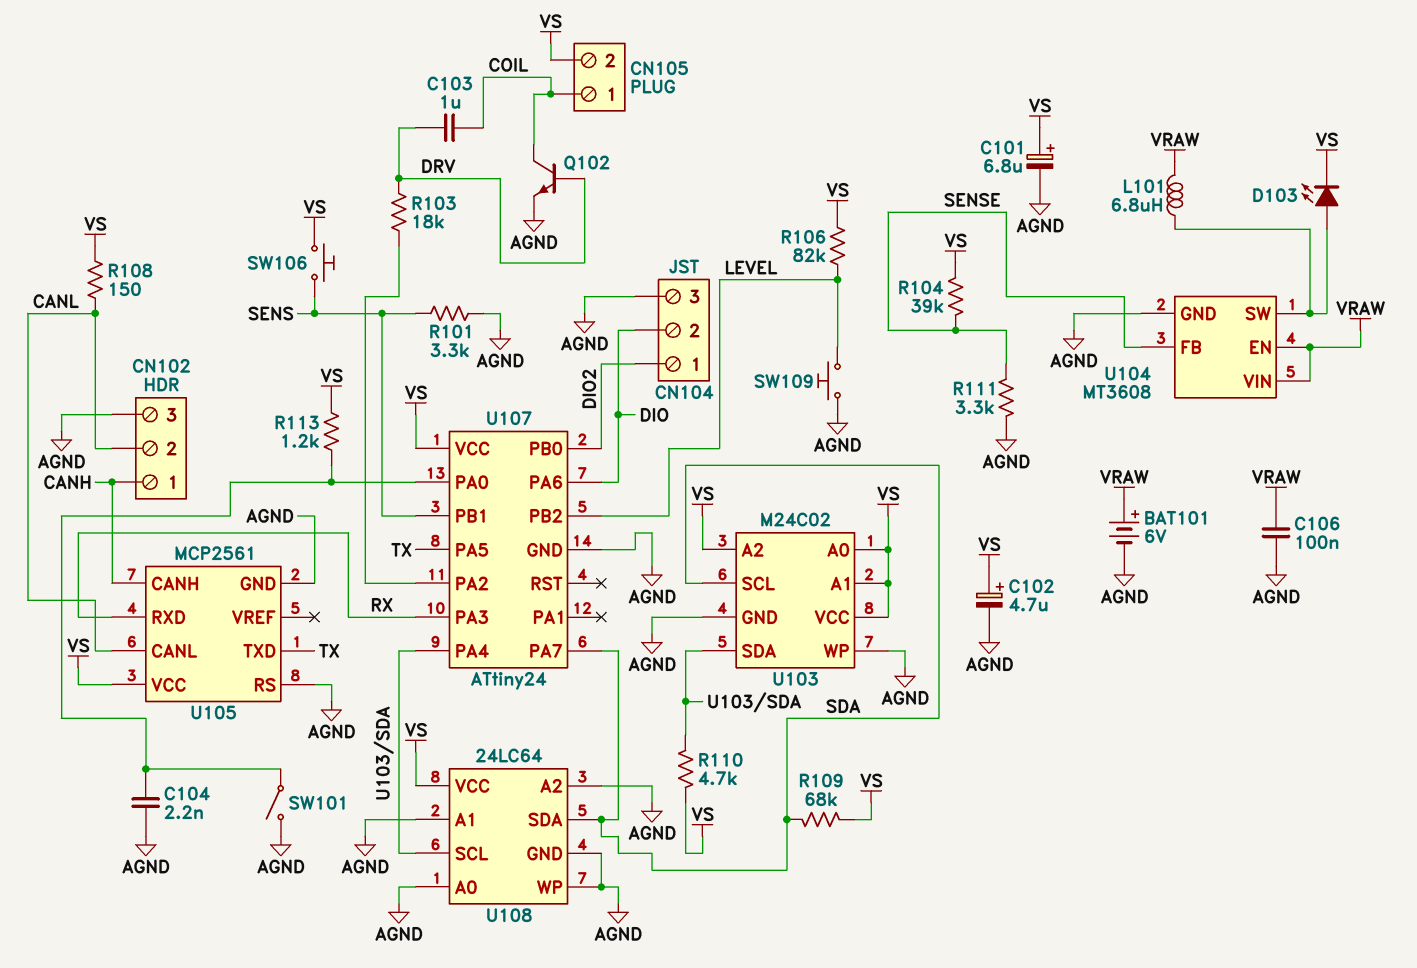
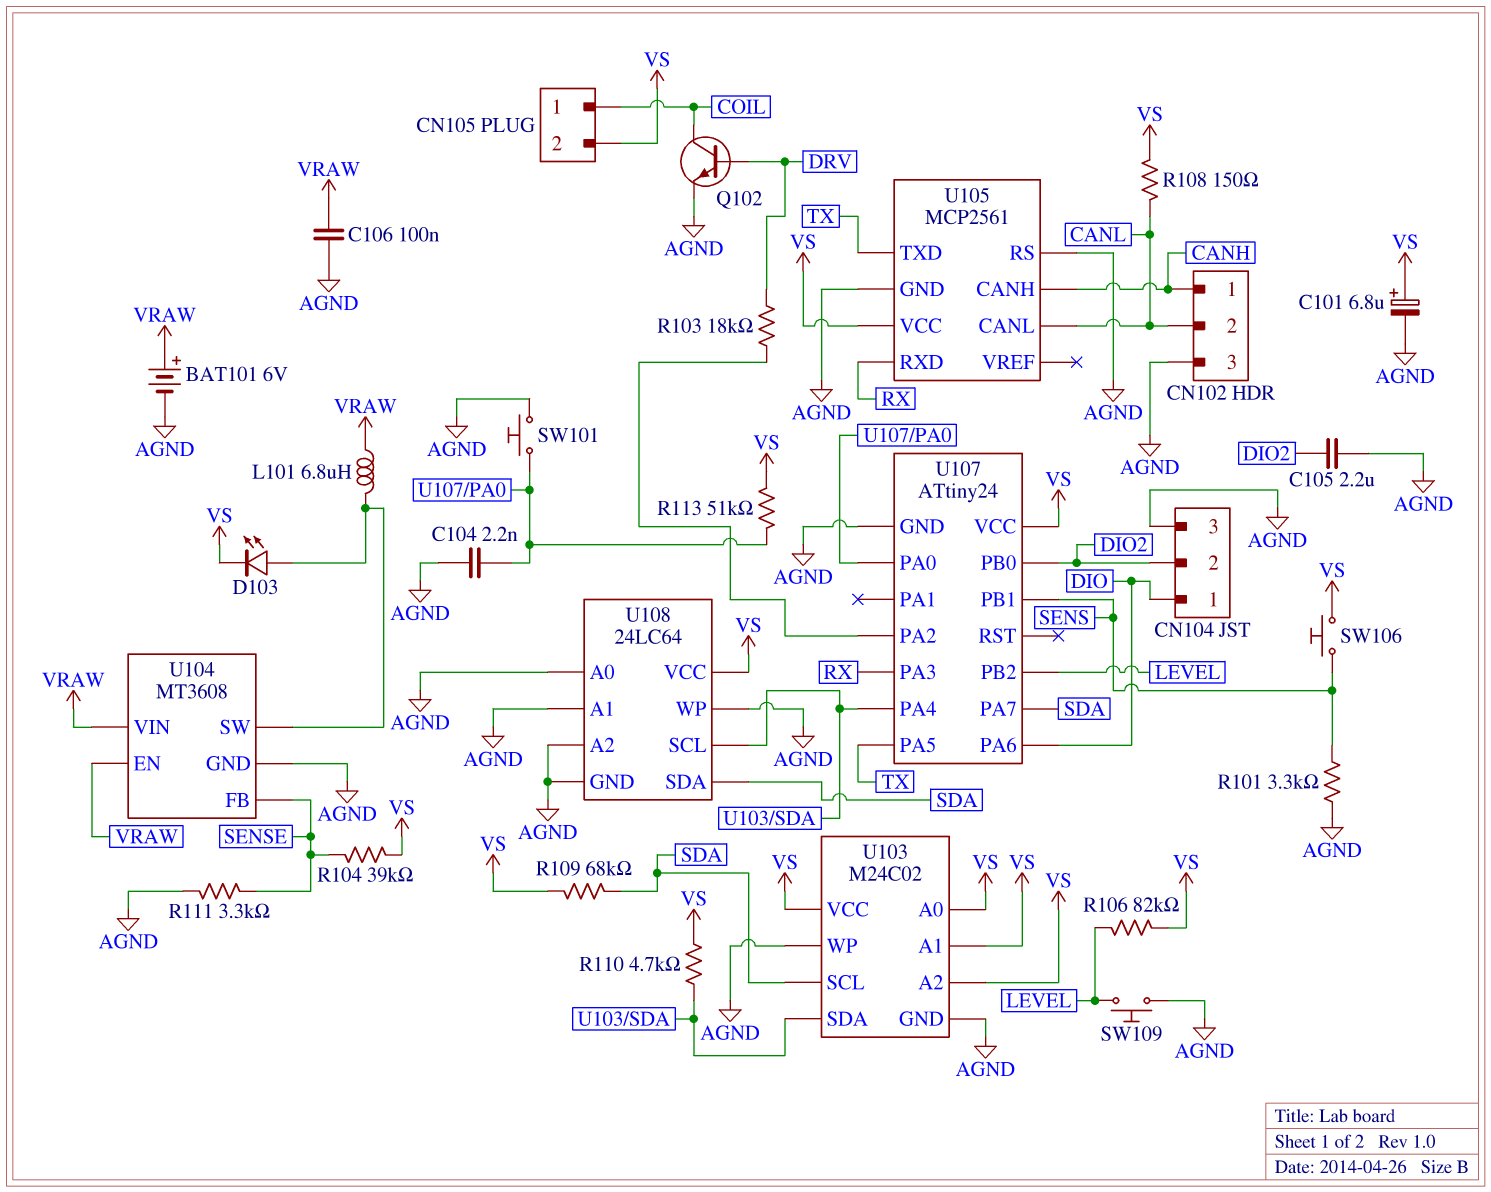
C102: 4.7uF (plus VS, minus AGND) -> none
C103: 1uF (COIL, DRV) -> none
C105: none -> 2.2uF (AGND, DIO2)
CN104 pin 1: DIO2 -> DIO
CN104 pin 2: DIO -> DIO2
R113: 1.2k (U107/PA0, VS) -> 51k (U107/PA0, VS)
SW101: switch (AGND, U107/PA0) -> button (AGND, U107/PA0)

